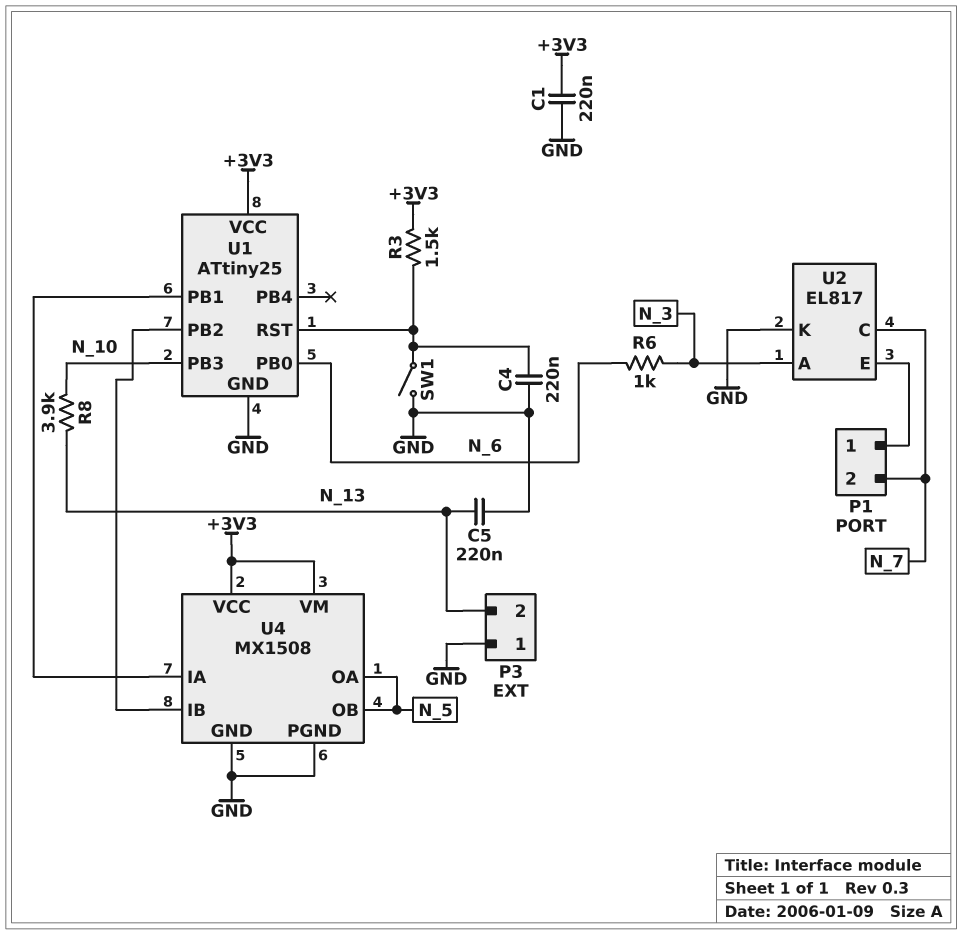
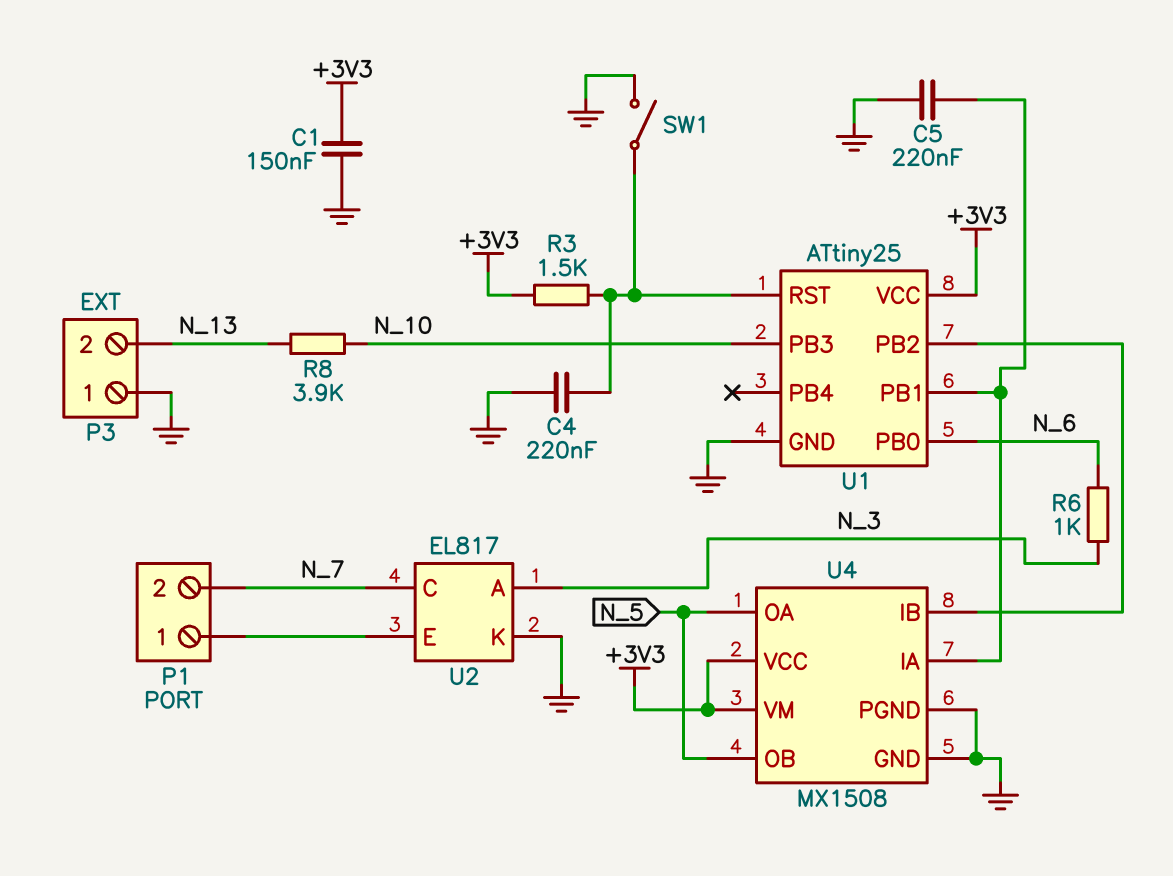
C1: 220nF (+3V3, GND) -> 150nF (+3V3, GND)
C5: 220nF (GND, N_13) -> 220nF (GND, U1/PB1)

